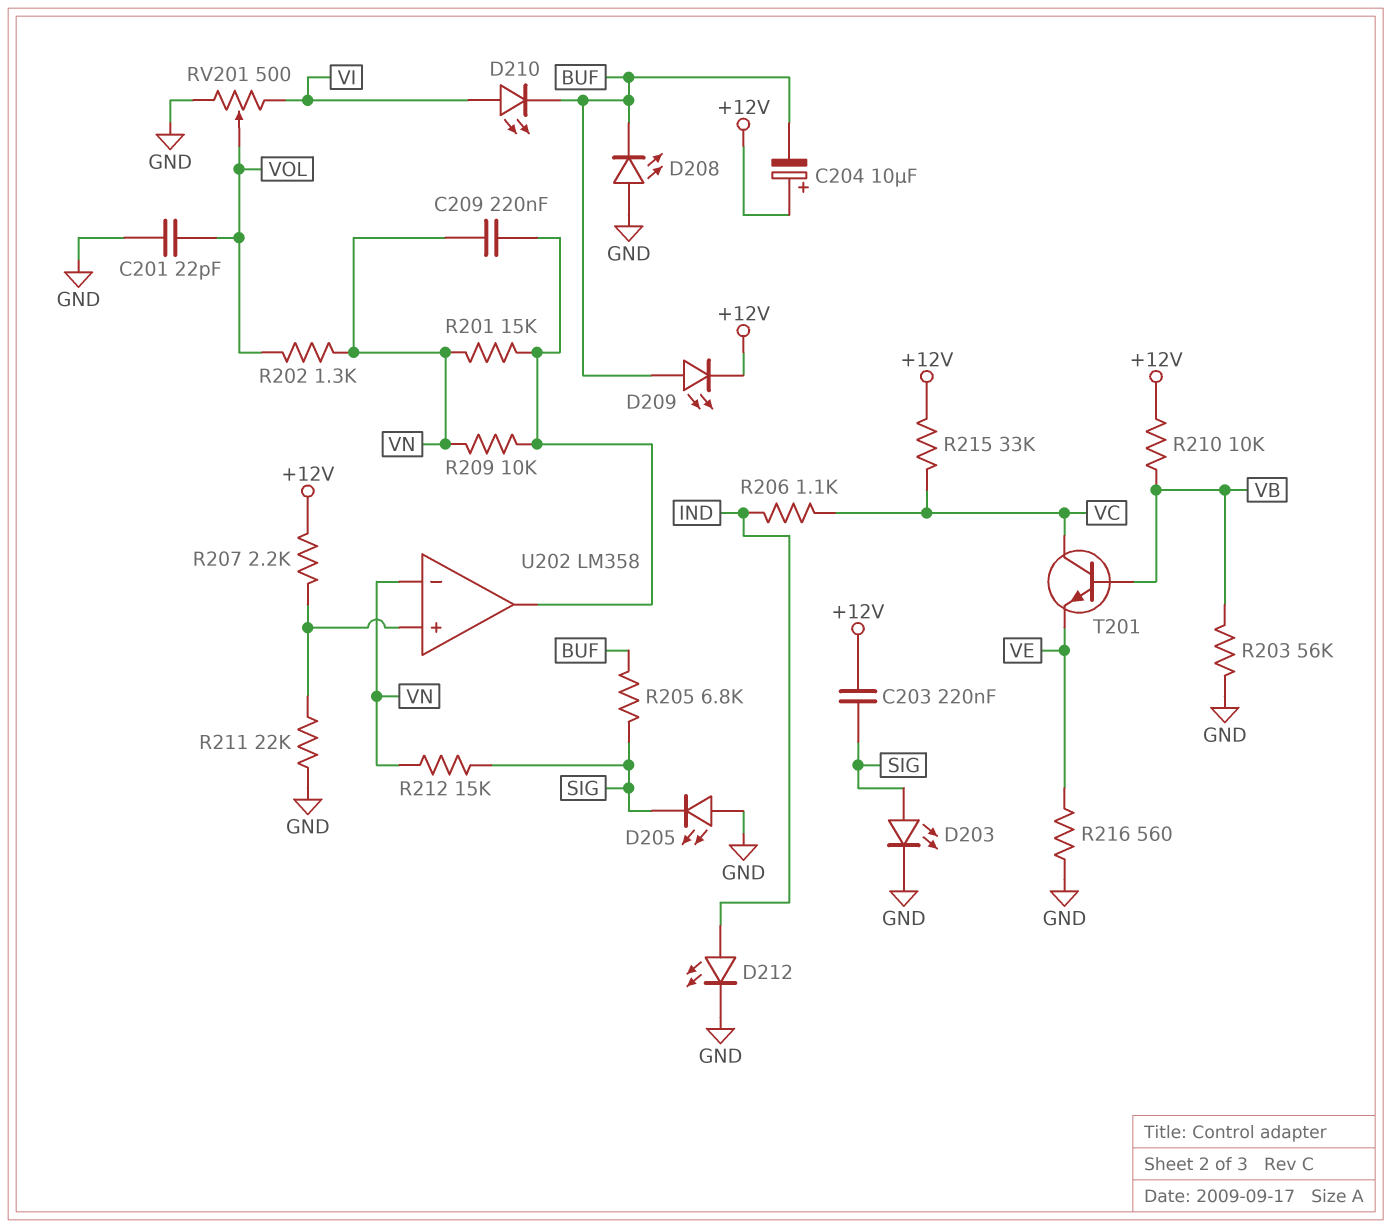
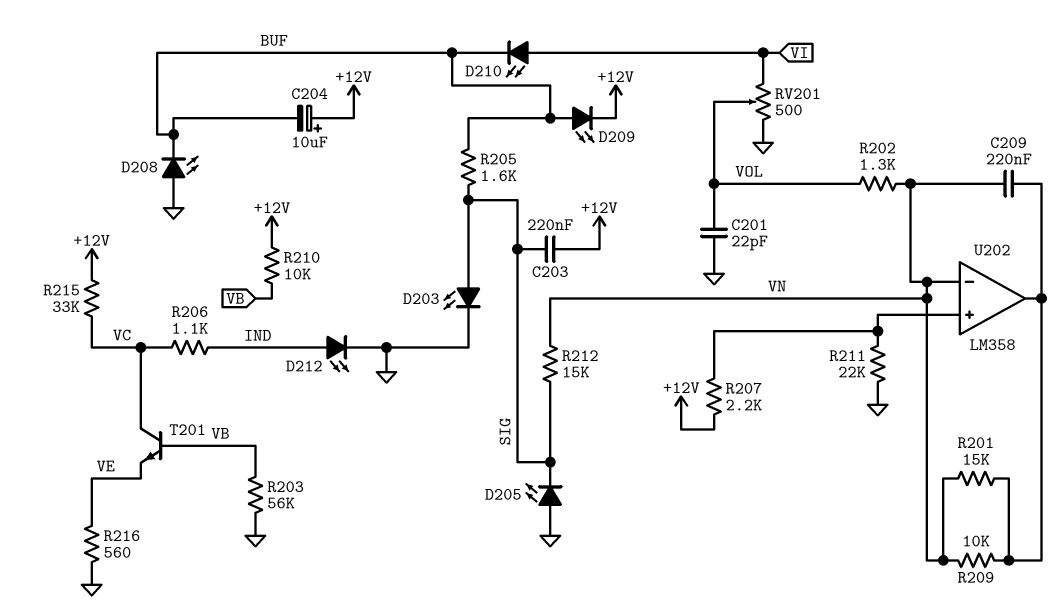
R205: 6.8k (BUF, SIG) -> 1.6k (BUF, SIG)

